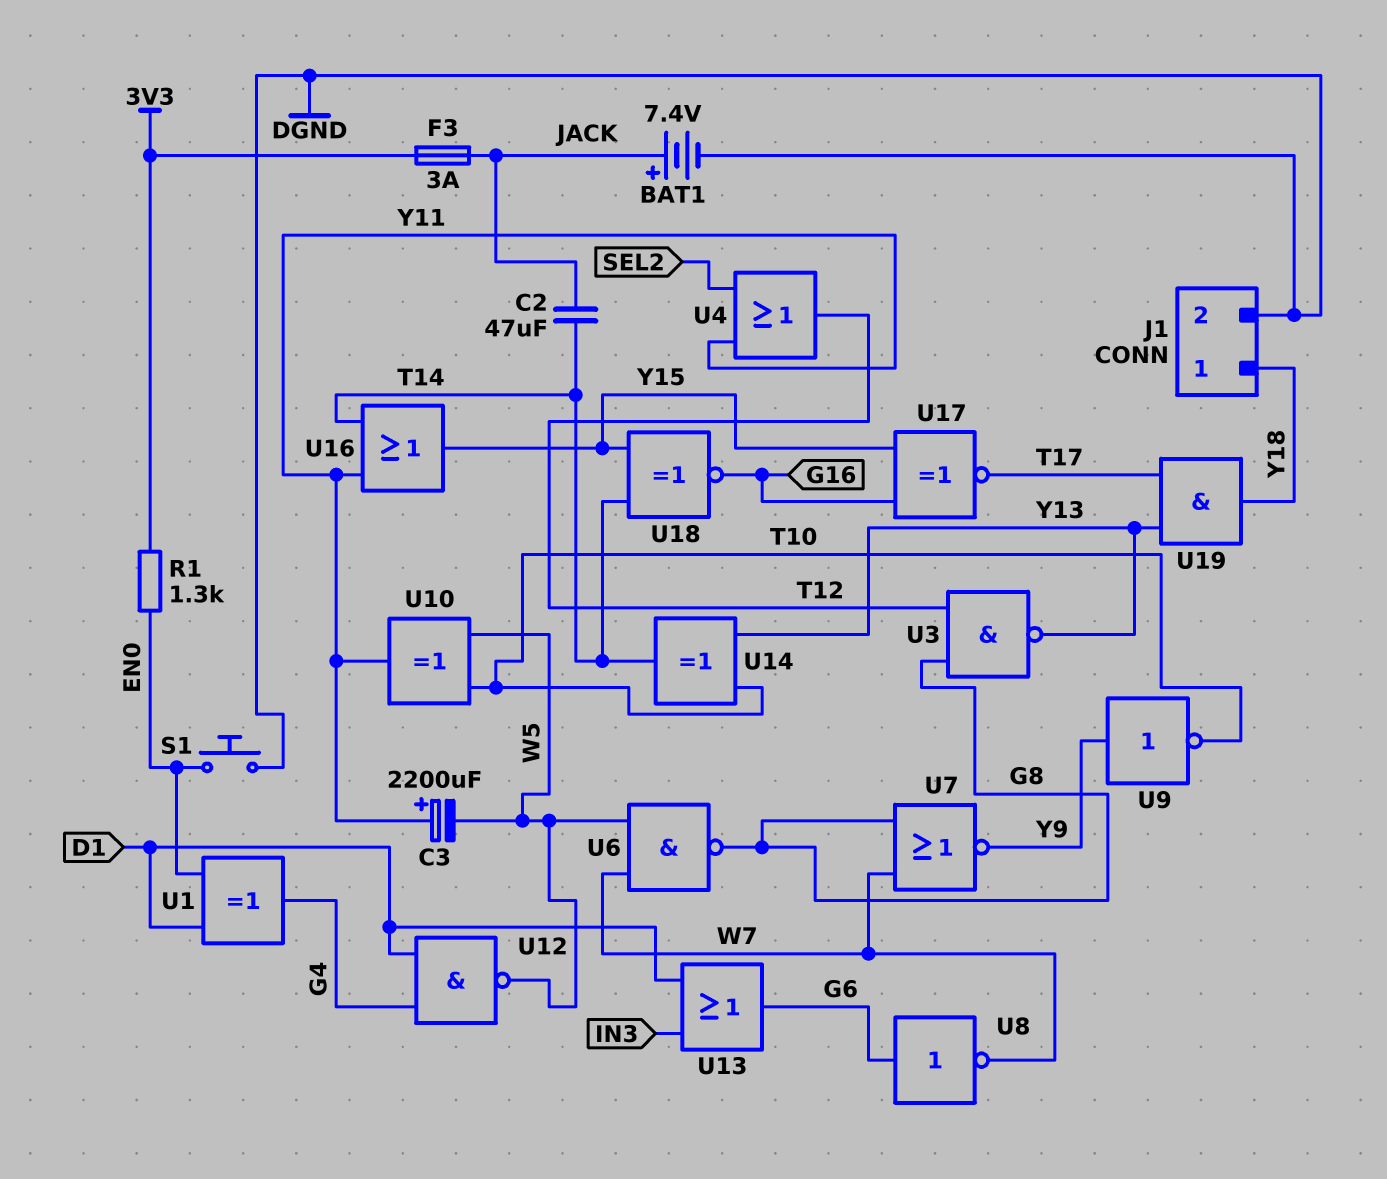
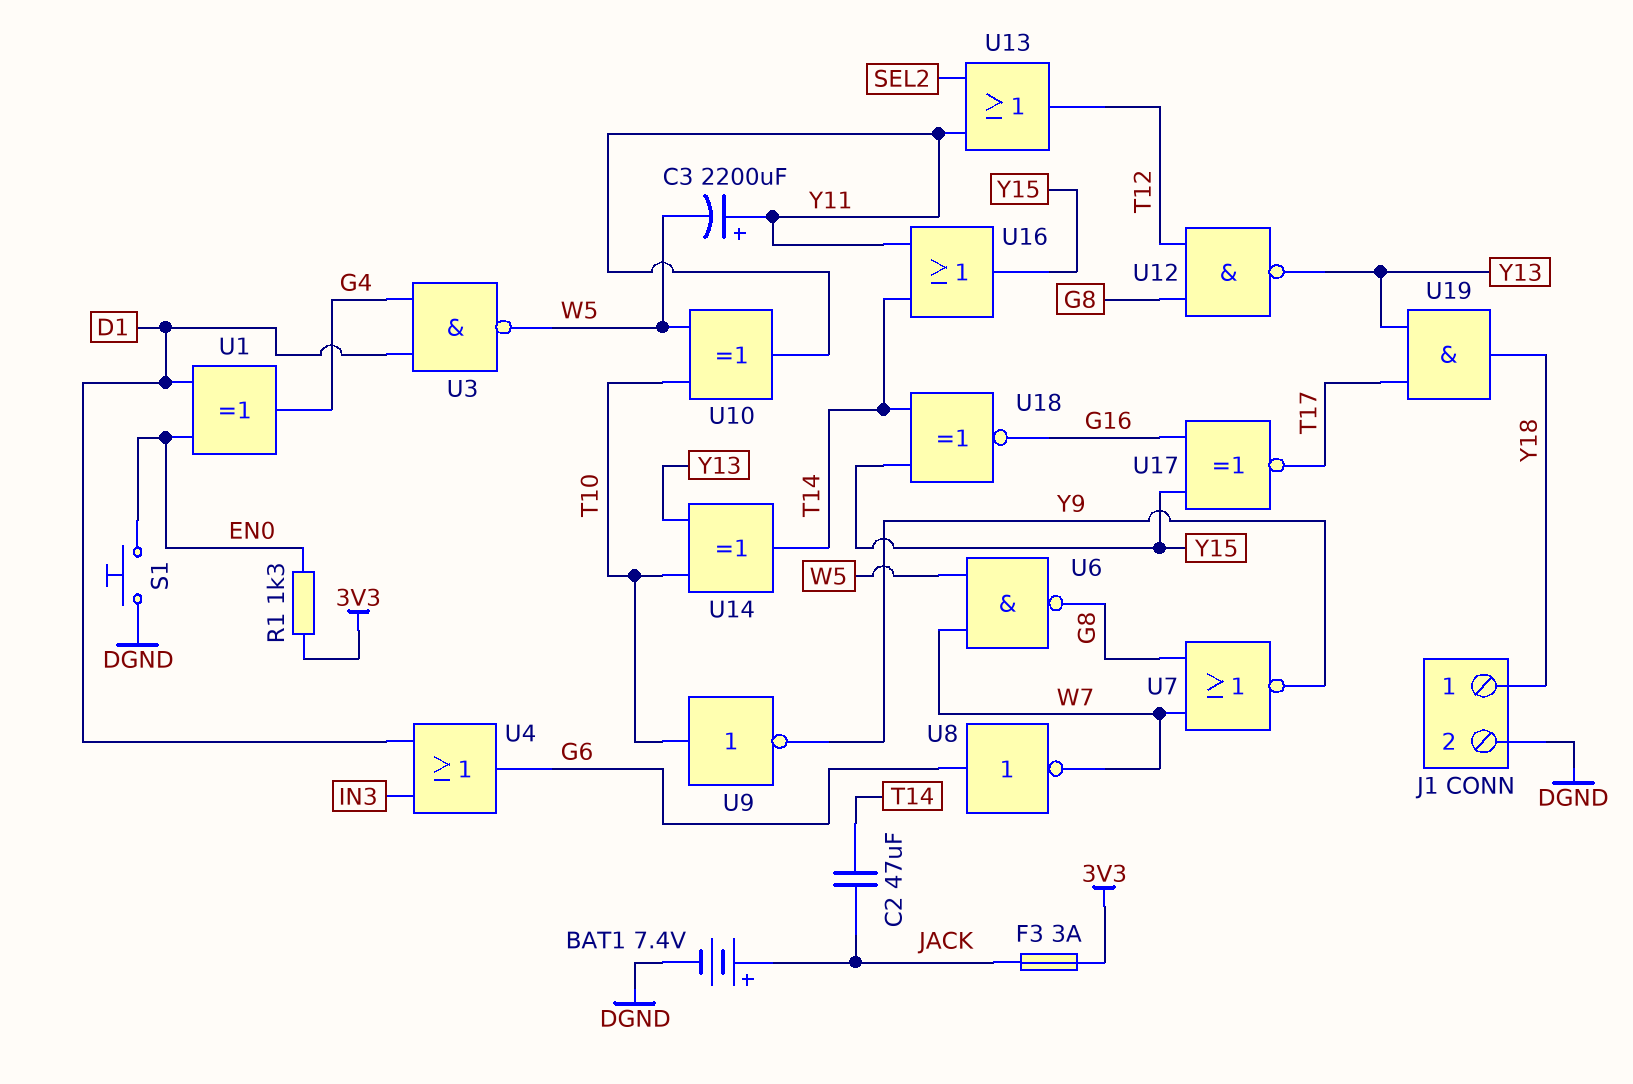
U3: NAND (in G8, in T12, out Y13) -> NAND (in D1, in G4, out W5)
U4: OR (in SEL2, in Y11, out T12) -> OR (in D1, in IN3, out G6)
U9: NOT (in Y9, out T10) -> NOT (in T10, out Y9)
U12: NAND (in D1, in G4, out W5) -> NAND (in G8, in T12, out Y13)
U13: OR (in D1, in IN3, out G6) -> OR (in SEL2, in Y11, out T12)

